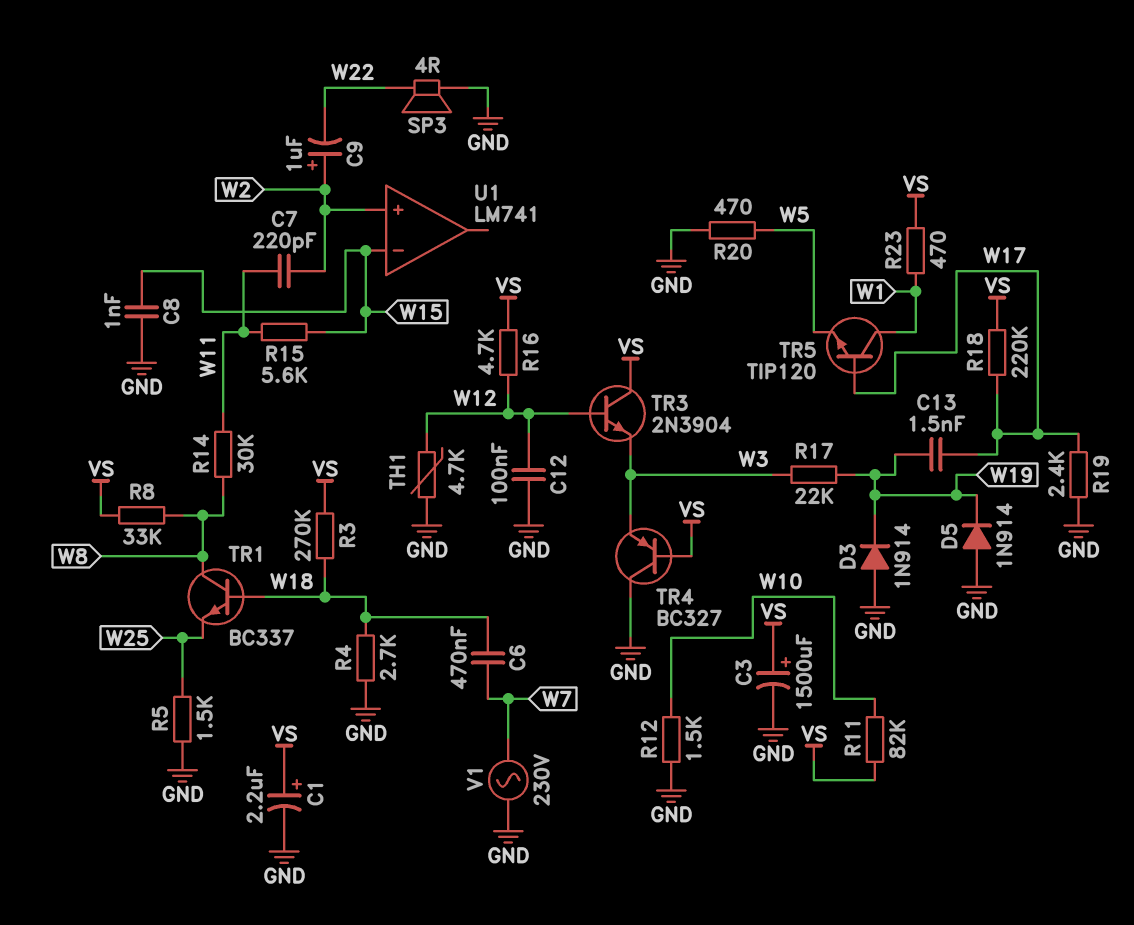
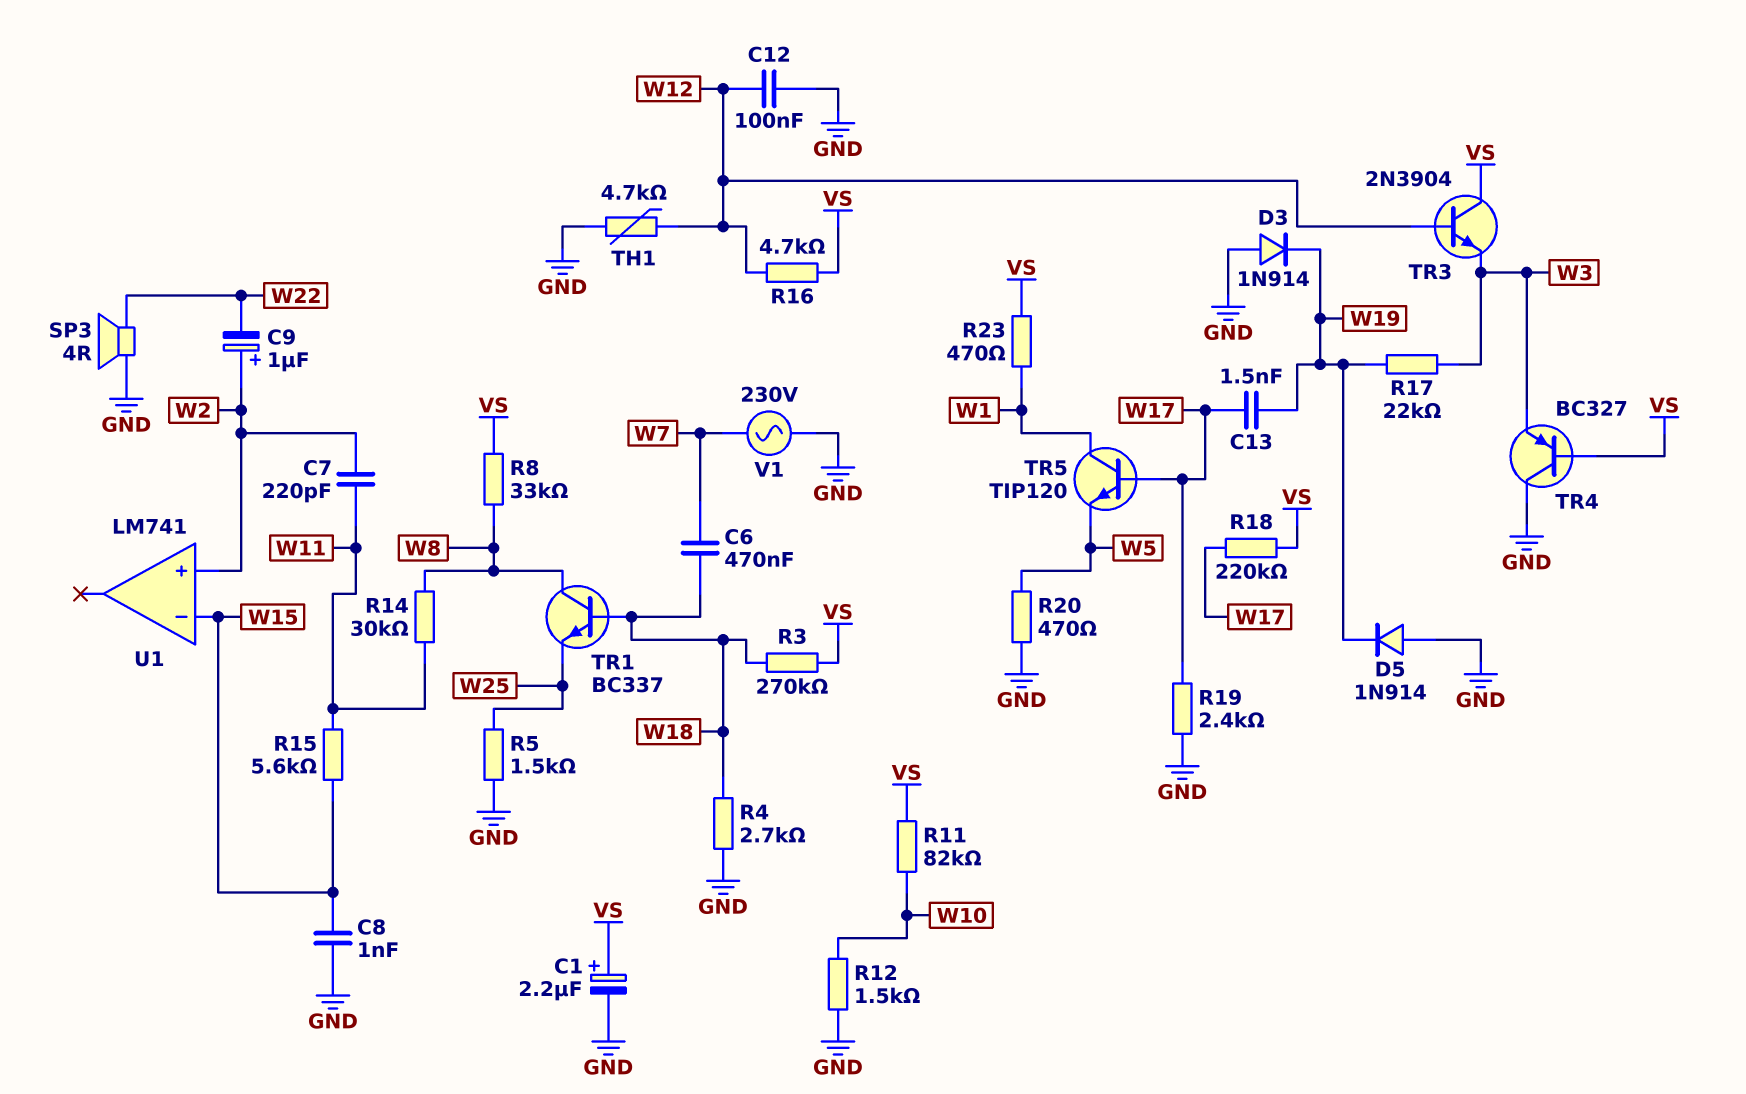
C3: 1500uF (plus VS, minus GND) -> none

